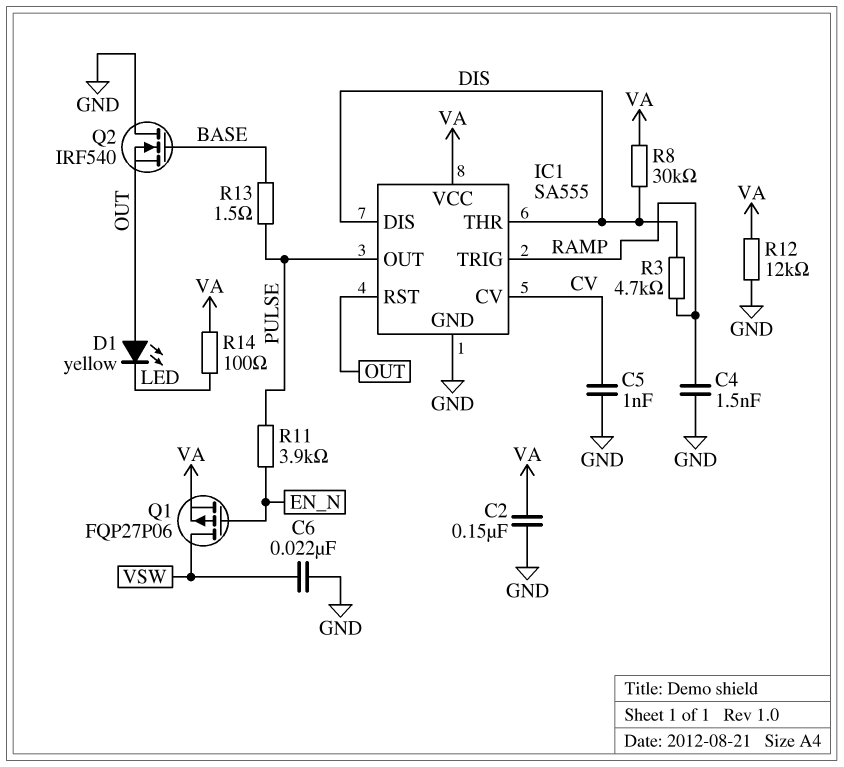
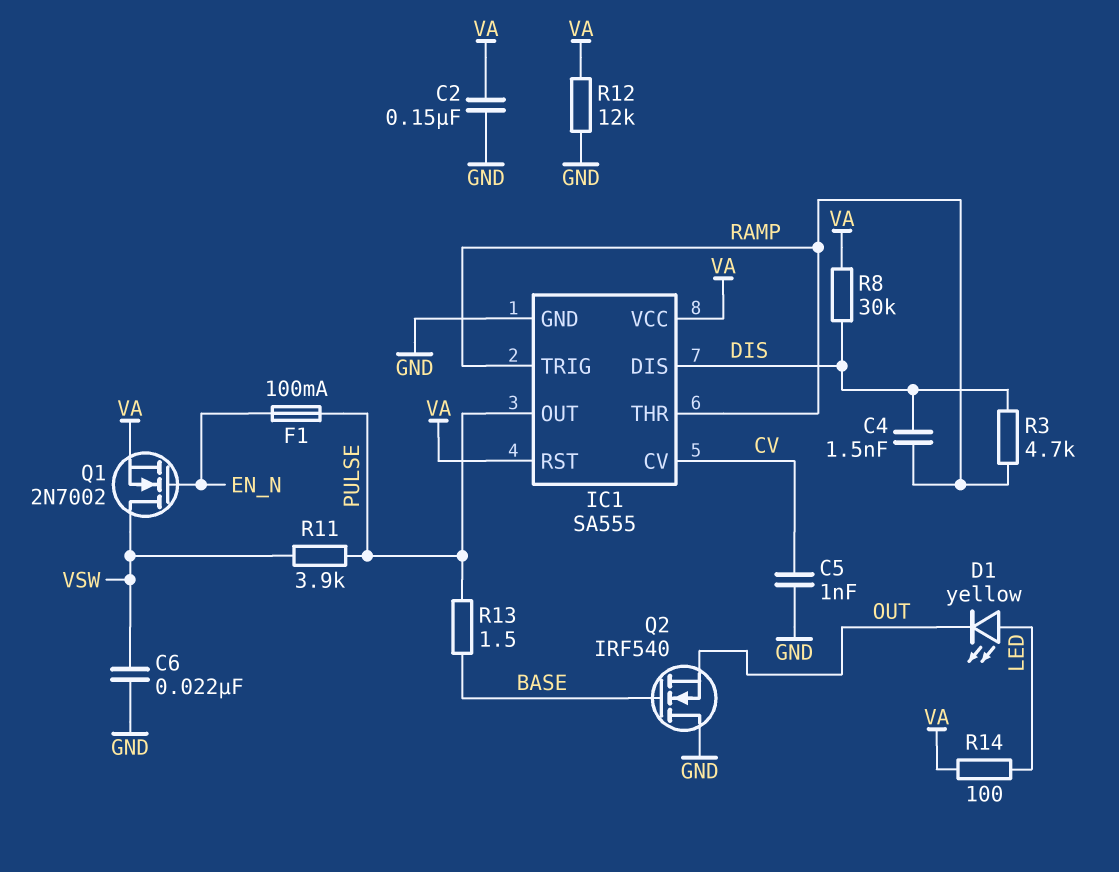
C4: 1.5nF (GND, RAMP) -> 1.5nF (DIS, RAMP)
D1: LED yellow (A OUT, K LED) -> LED yellow (A LED, K OUT)
F1: none -> 100mA (EN_N, PULSE)
IC1 pin RST: OUT -> VA
IC1 pin THR: DIS -> RAMP
Q1: PMOS FQP27P06 (G EN_N, D VSW, S VA) -> NMOS 2N7002 (G EN_N, D VSW, S VA)
R11: 3.9k (EN_N, PULSE) -> 3.9k (PULSE, VSW)

